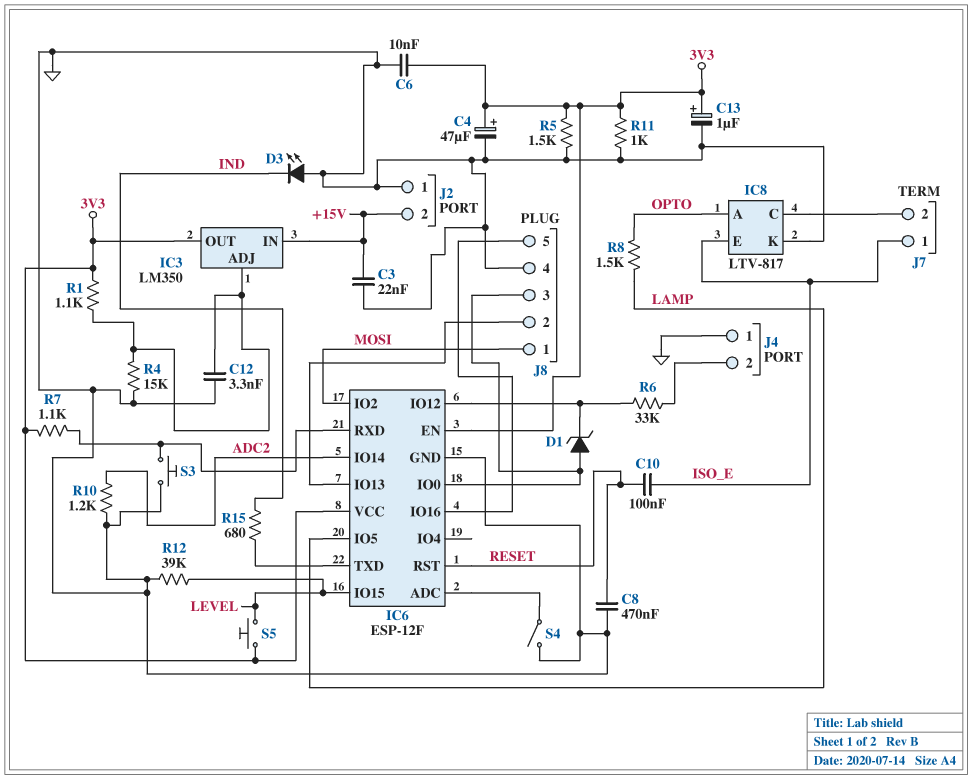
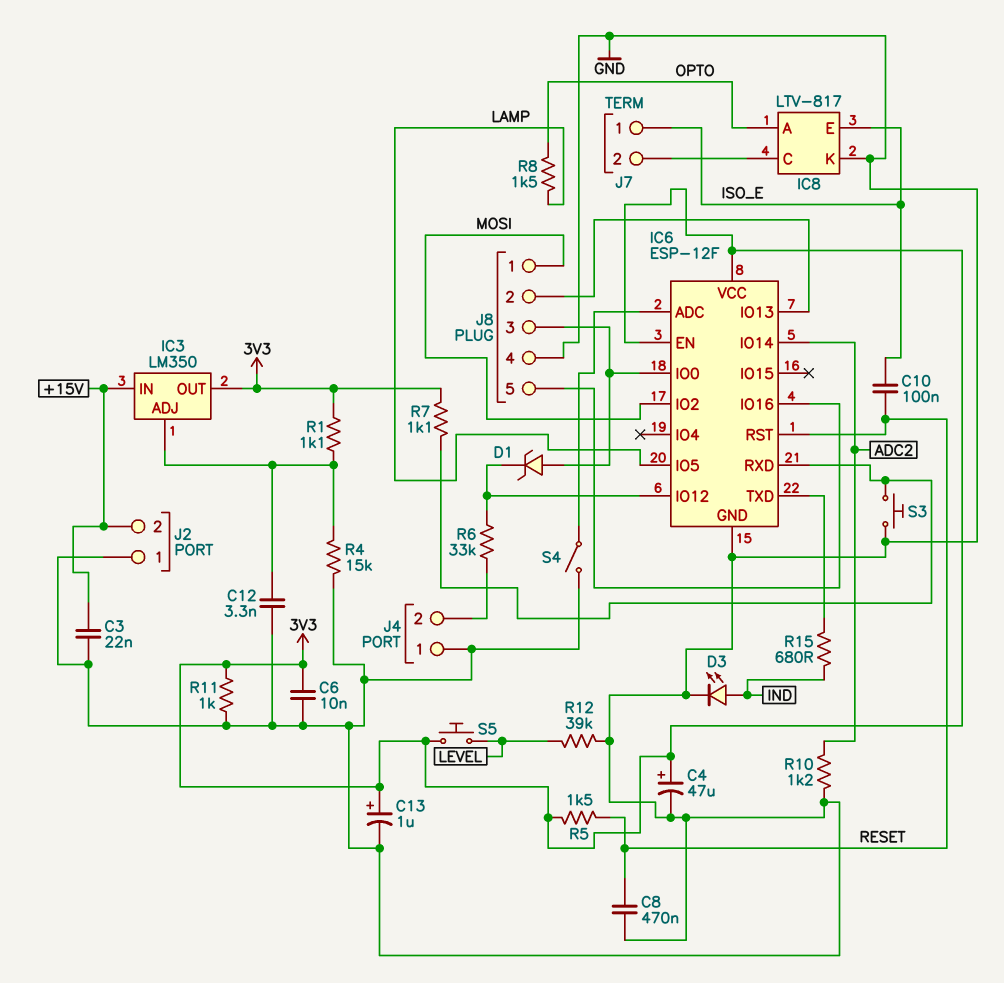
D3: LED (A GND, K IND) -> LED (A IND, K GND)
IC6 pin IO15: LEVEL -> none
R5: 1.5k (3V3, GND) -> 1.5k (3V3, RESET)

